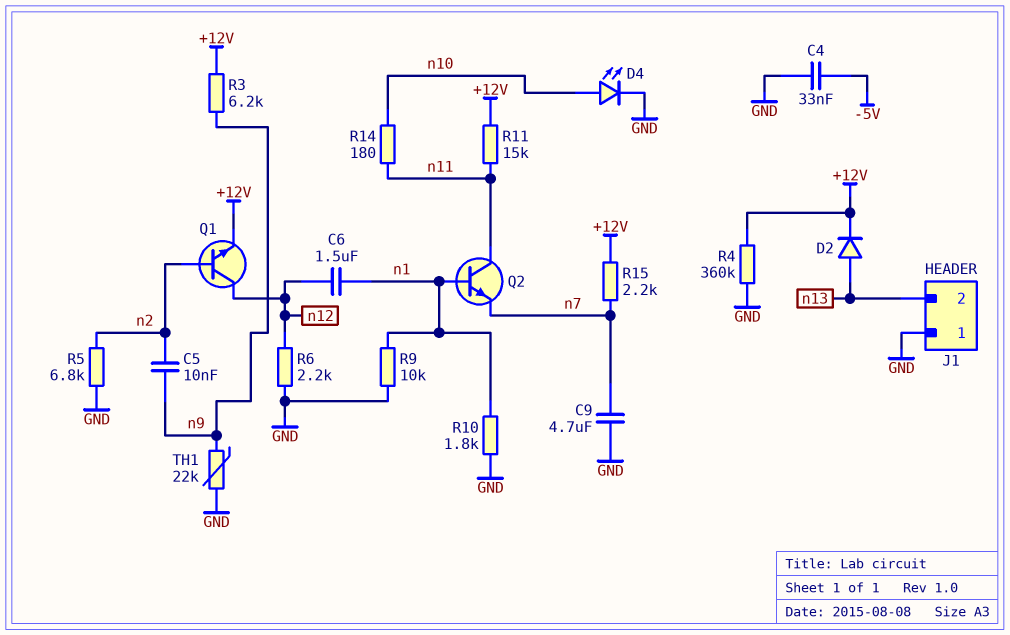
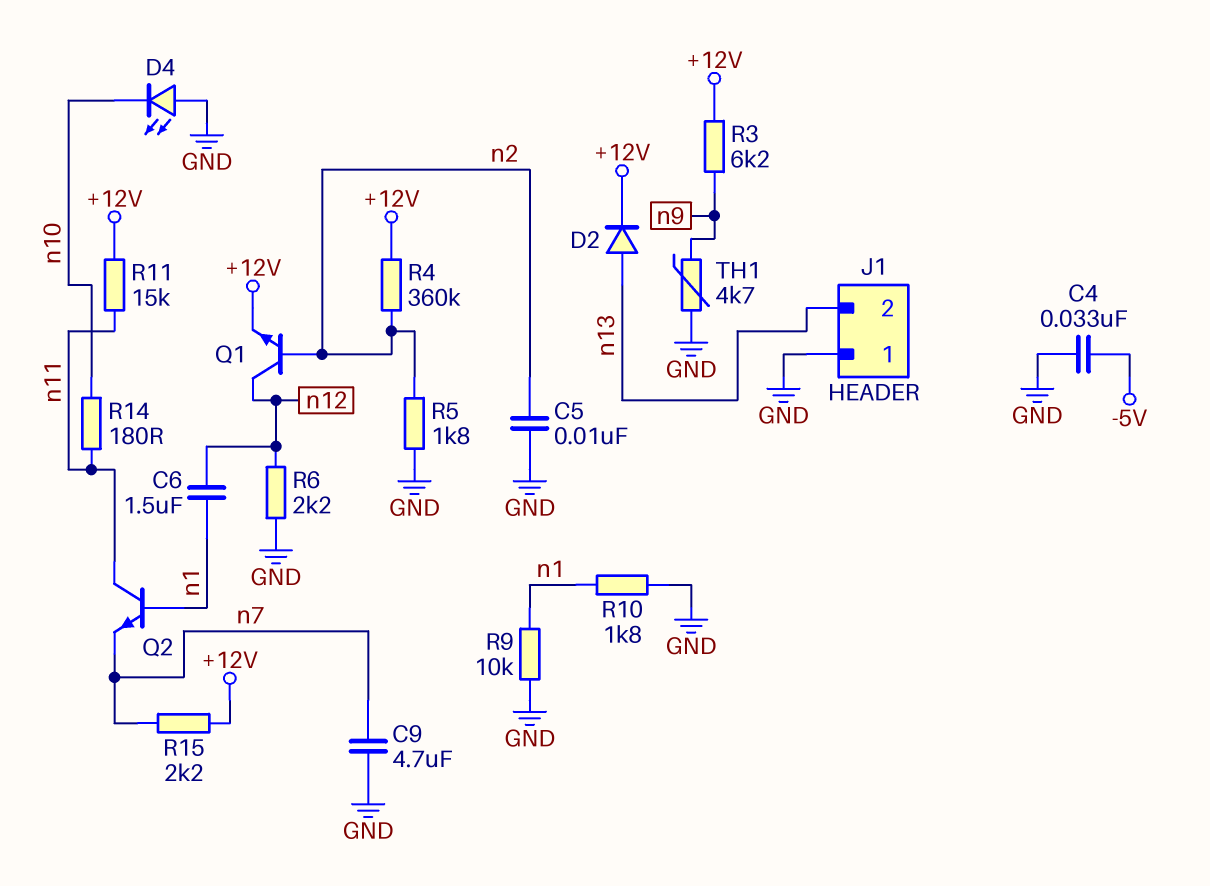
C5: 10nF (n2, n9) -> 10nF (GND, n2)
D4: LED (A n10, K GND) -> LED (A GND, K n10)
R4: 360k (+12V, GND) -> 360k (+12V, n2)
R5: 6.8k (GND, n2) -> 1.8k (GND, n2)
TH1: 22k (GND, n9) -> 4.7k (GND, n9)

